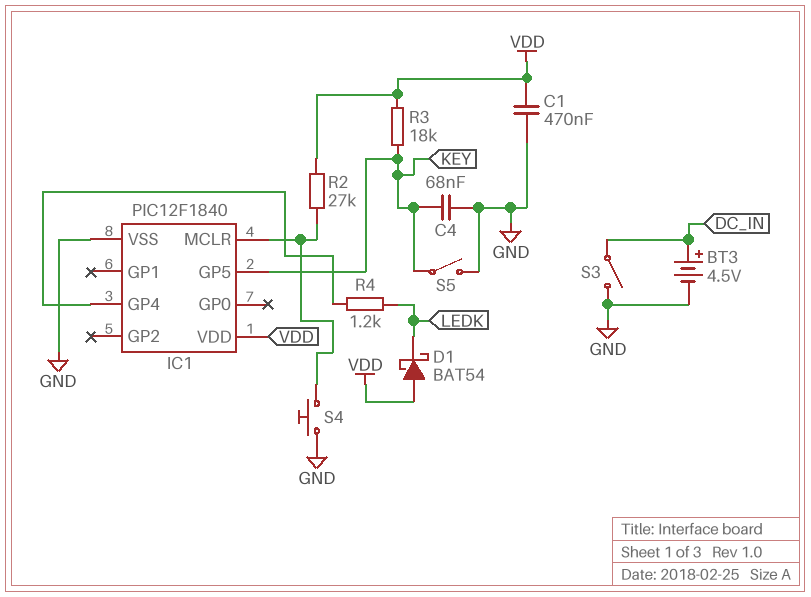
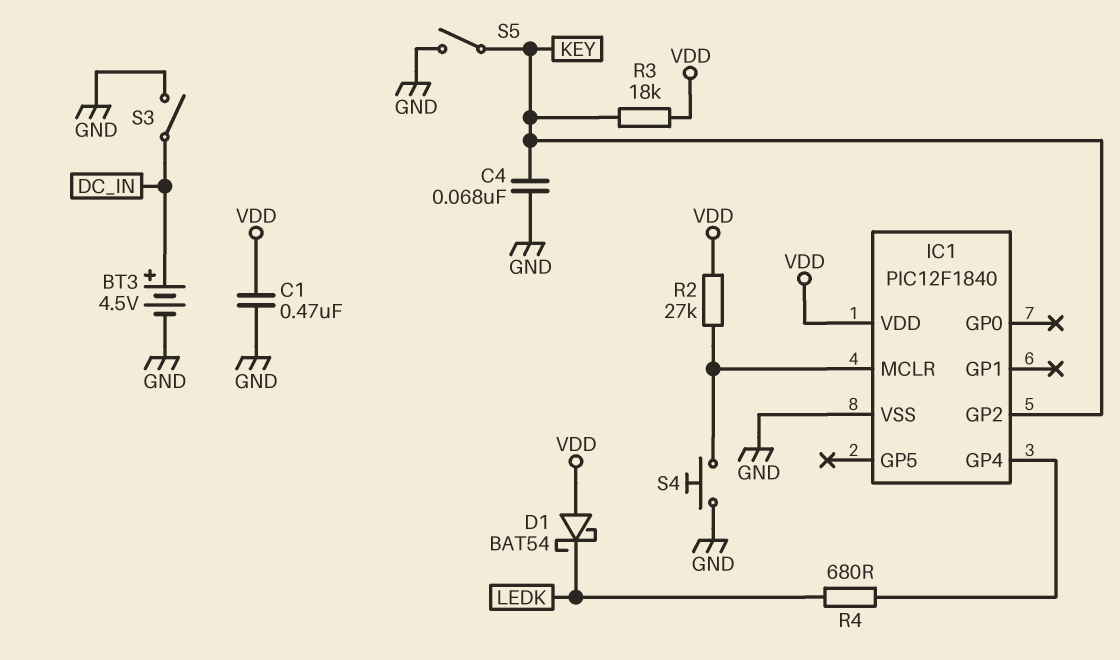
IC1 pin GP2: none -> KEY
IC1 pin GP5: KEY -> none
R4: 1.2k (IC1/GP4, LEDK) -> 680 (IC1/GP4, LEDK)

